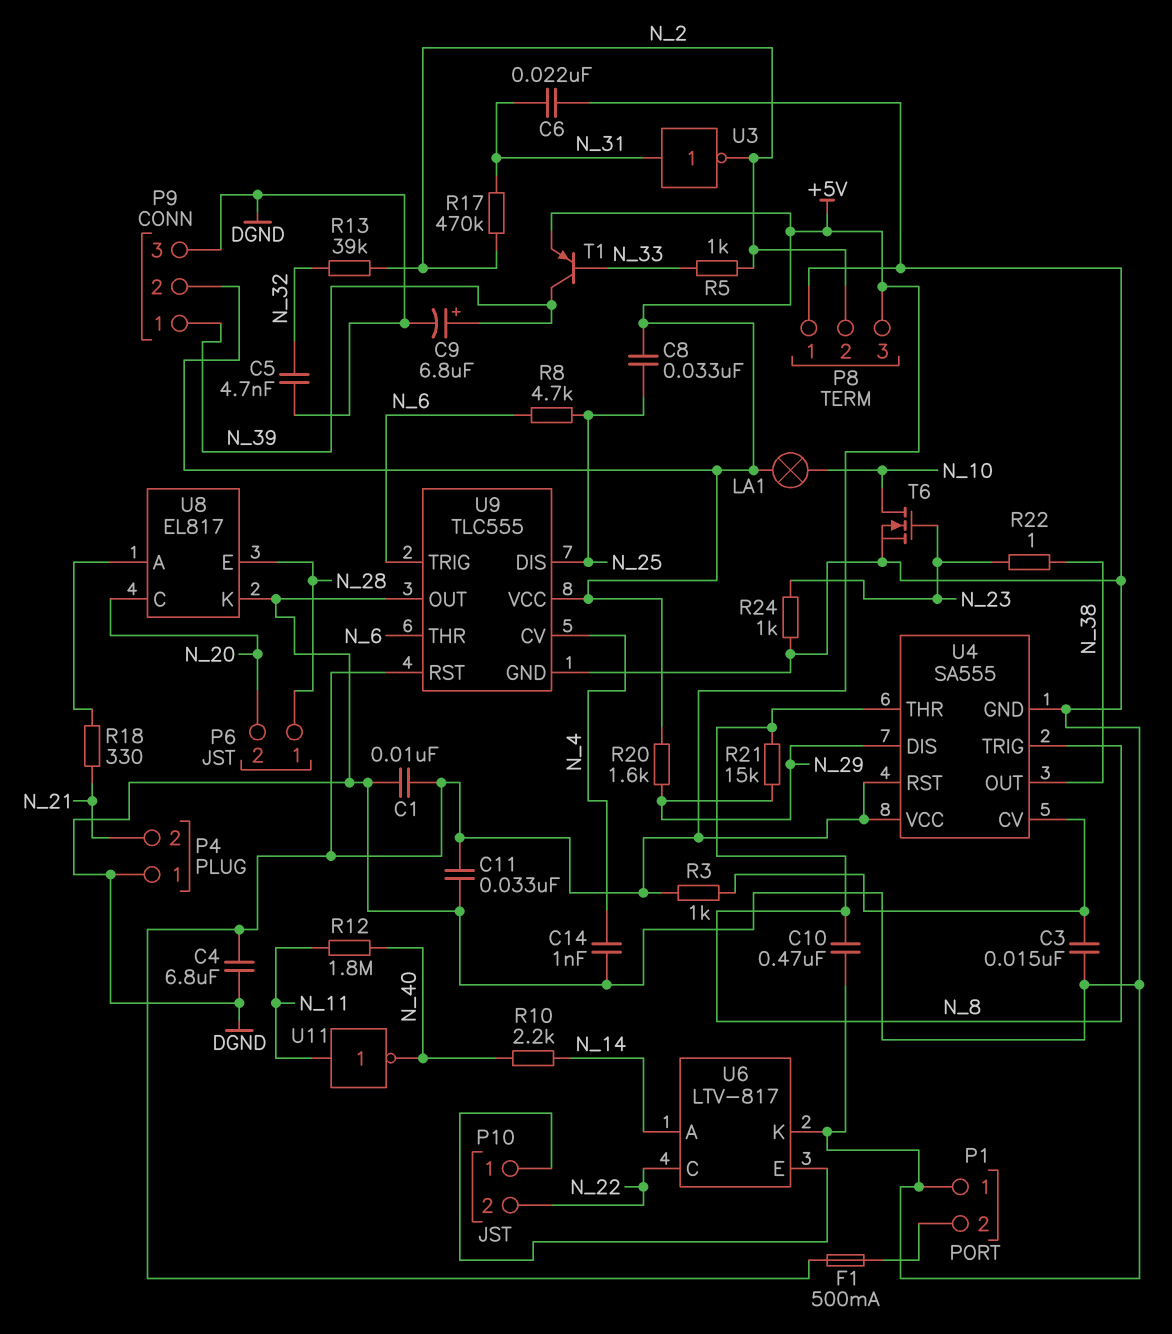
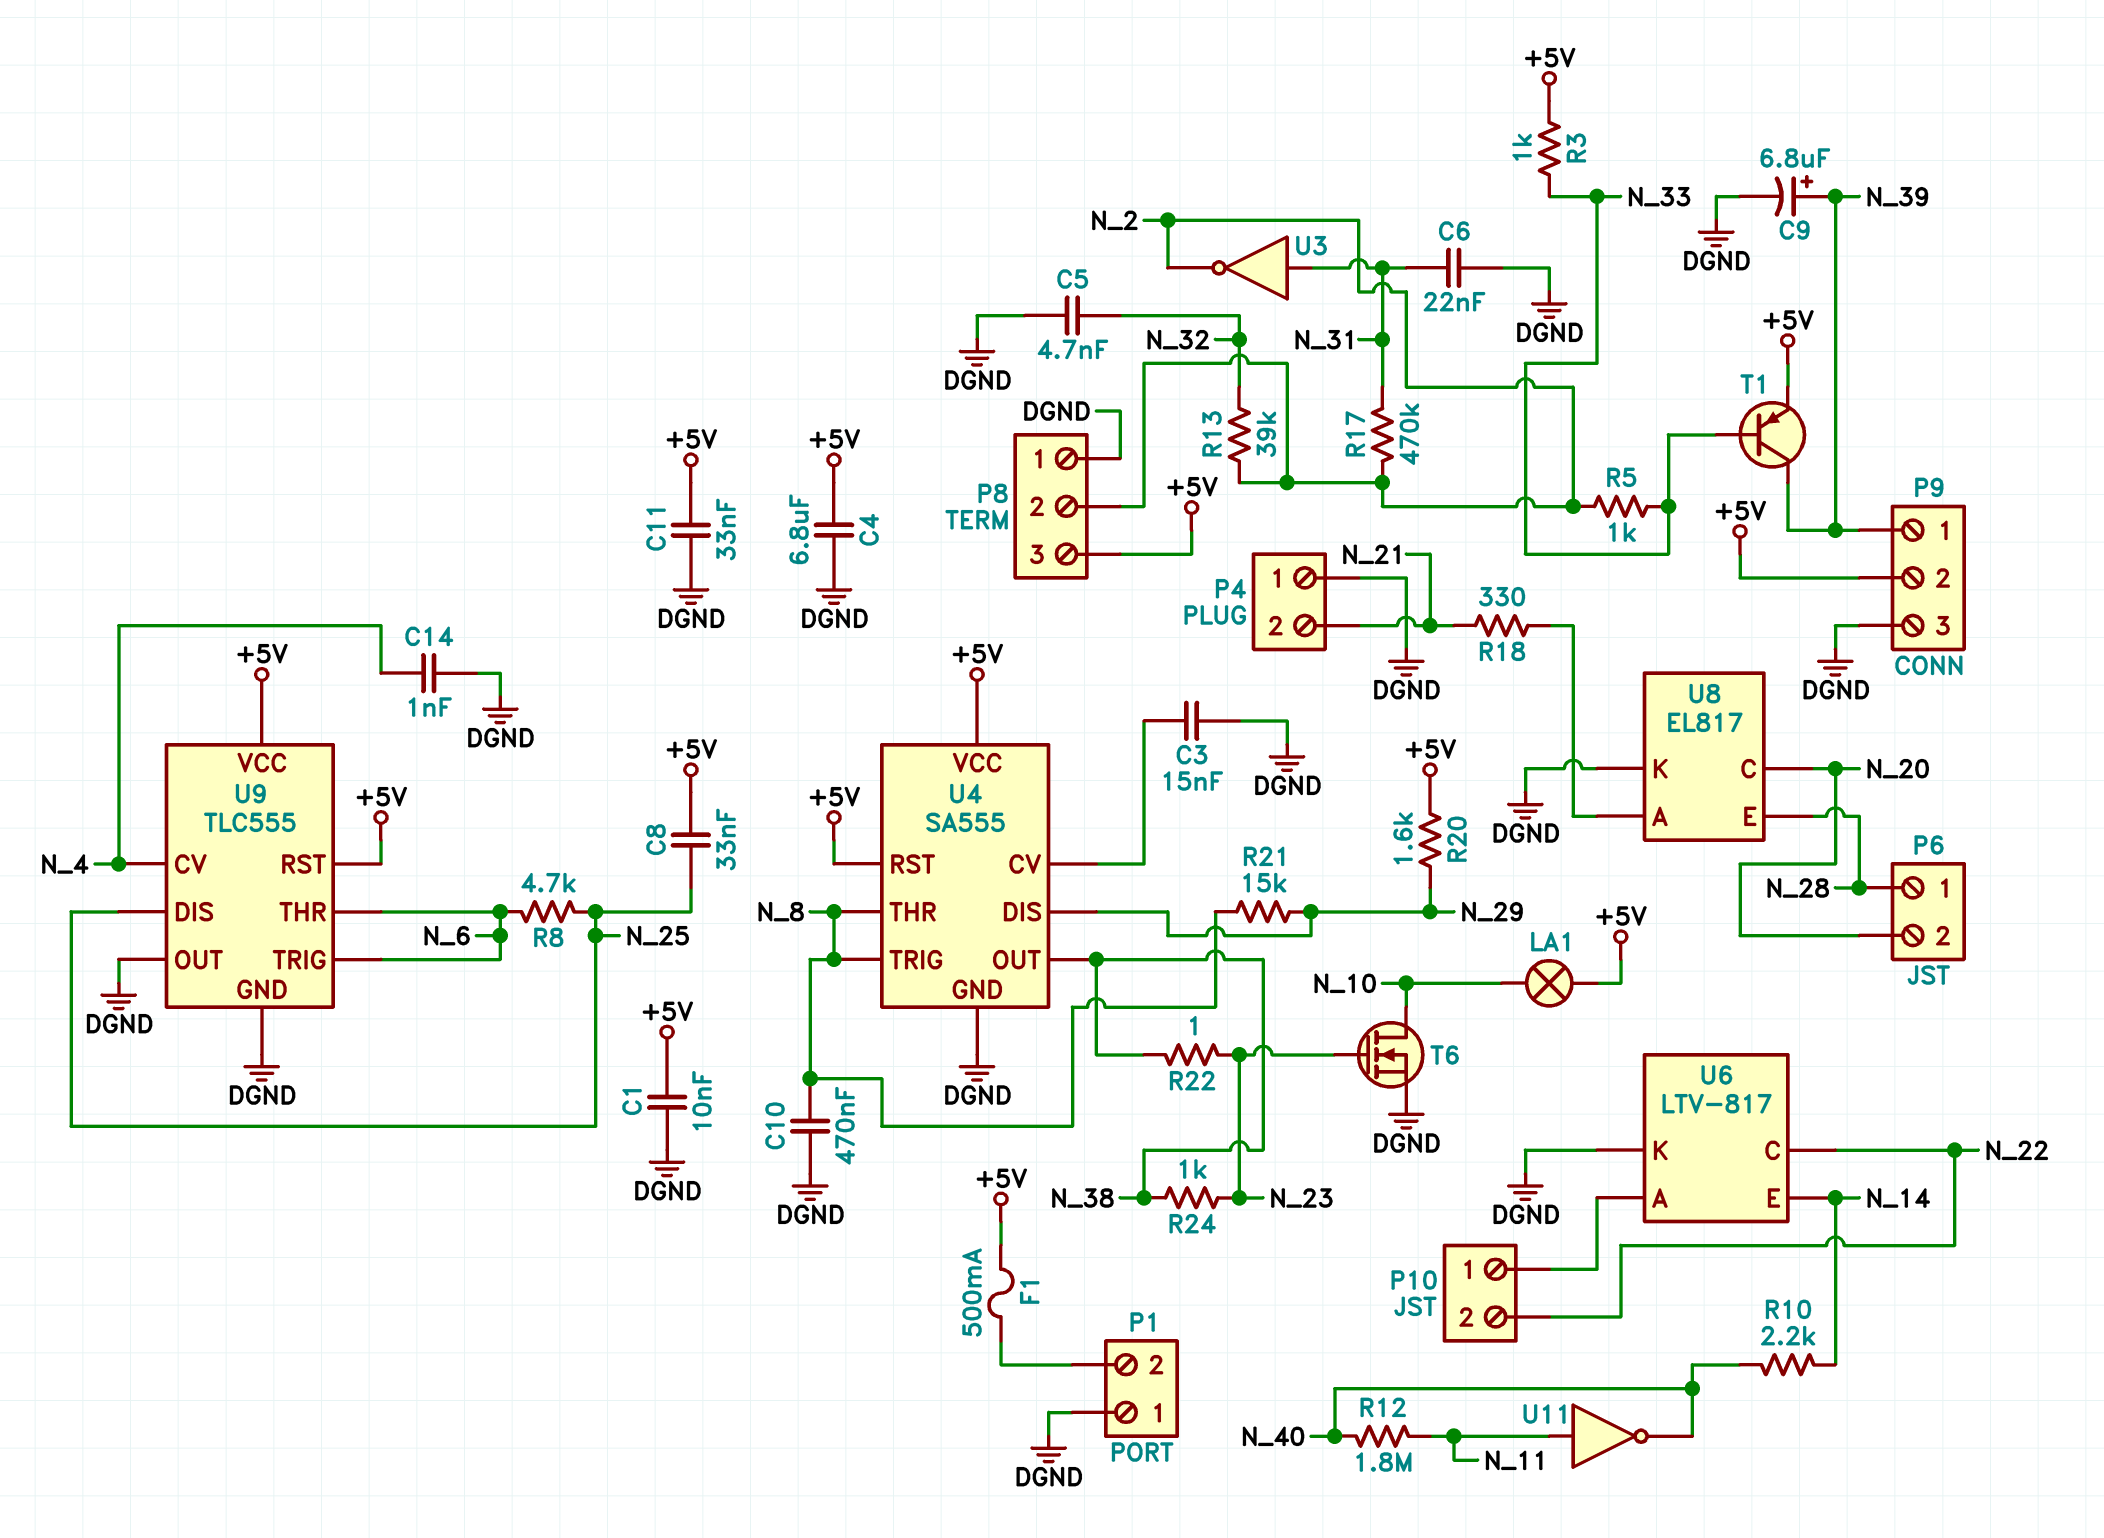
R3: 1k (+5V, U4/CV) -> 1k (+5V, N_33)
R24: 1k (DGND, N_23) -> 1k (N_23, N_38)
U6 pin A: N_14 -> P10/1
U6 pin E: P10/1 -> N_14

